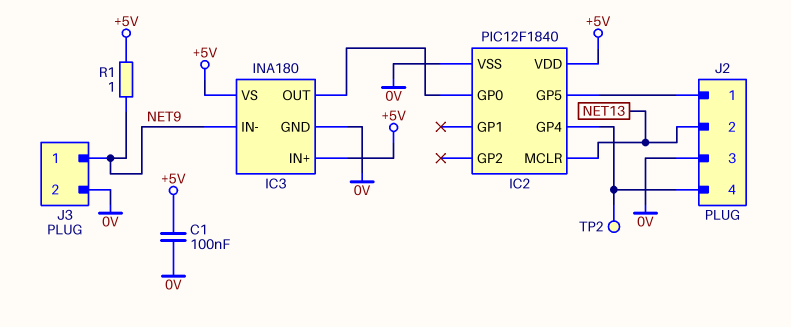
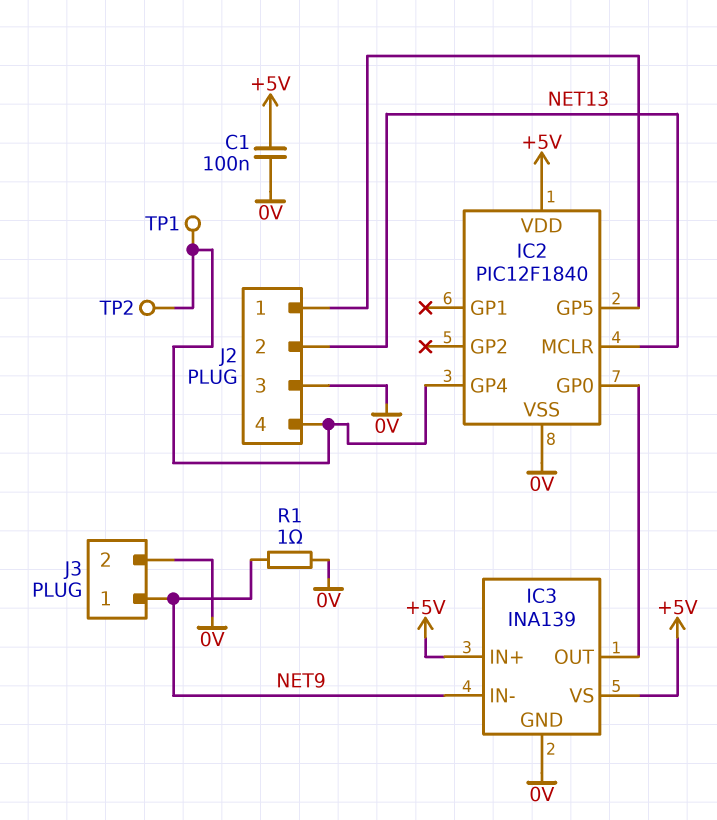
IC3: INA180 -> INA139
R1: 1 (+5V, NET9) -> 1 (0V, NET9)
TP1: none -> test point (IC2/GP4)

